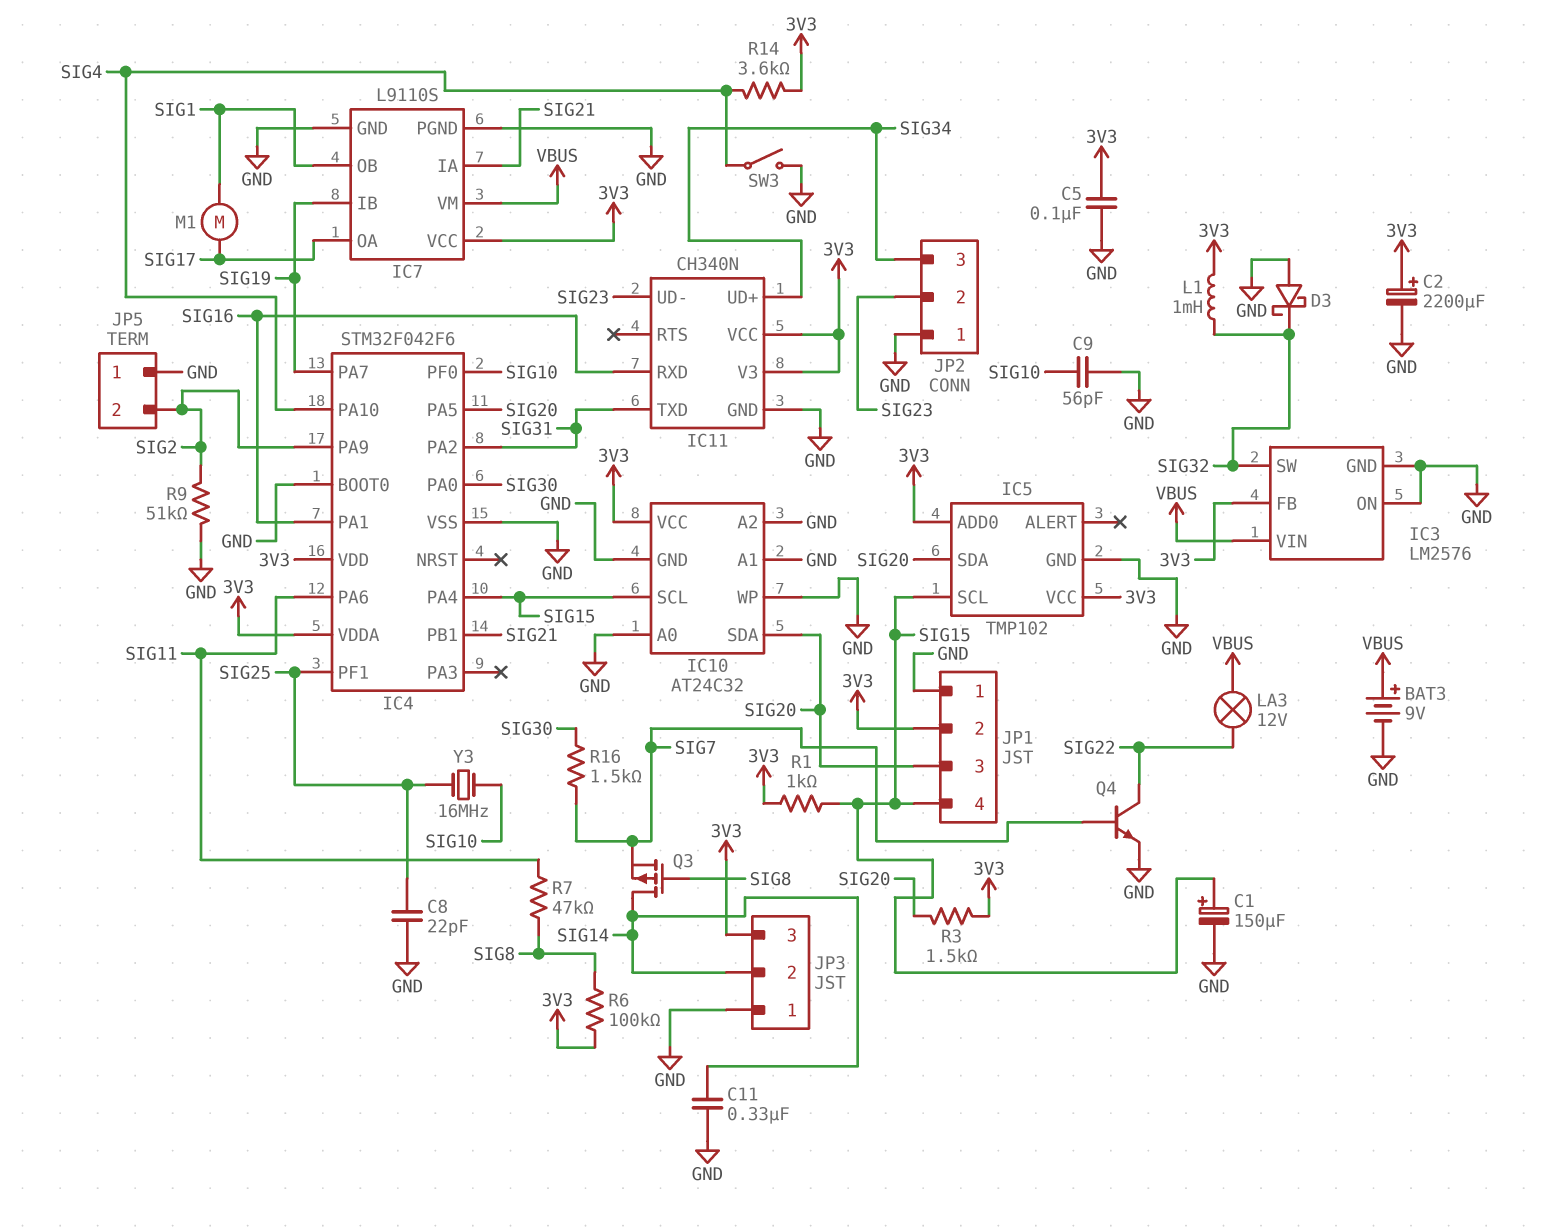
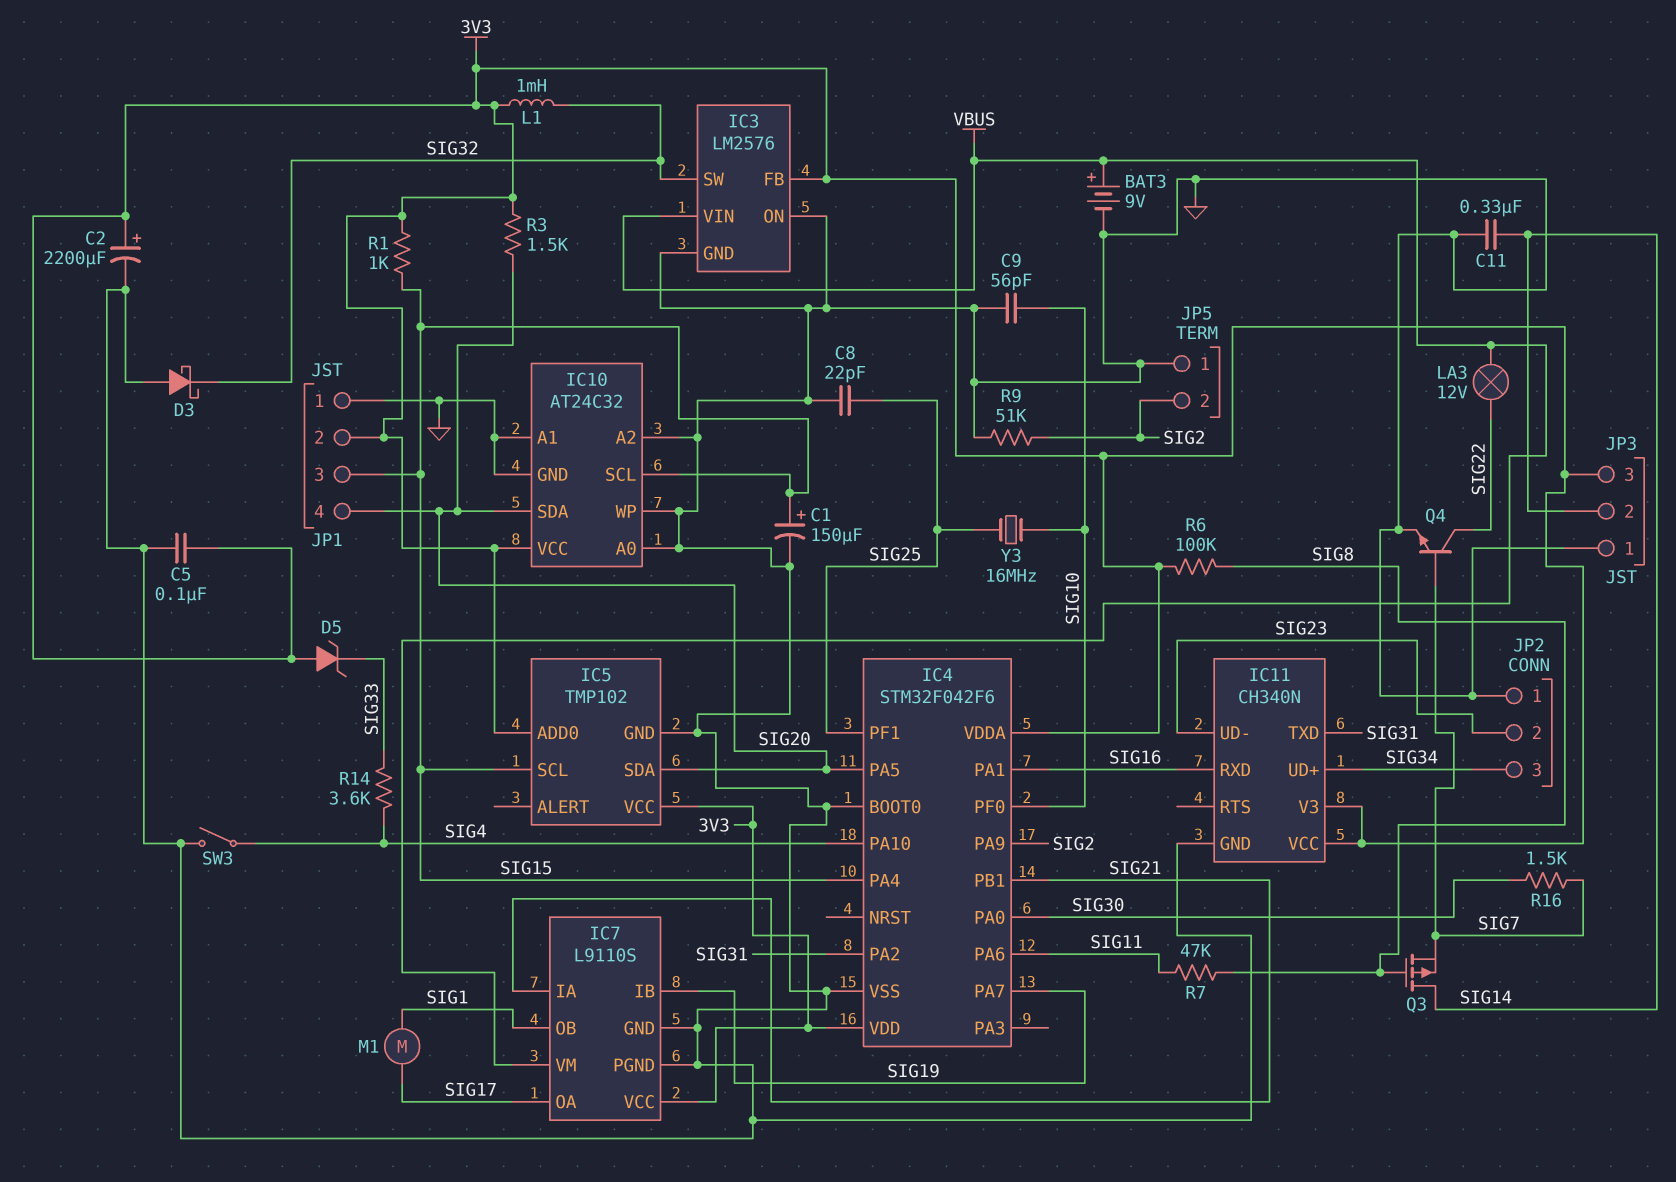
D5: none -> zener (A 3V3, K SIG33)
JP1 pin 3: SIG20 -> SIG15
JP1 pin 4: SIG15 -> SIG20
R14: 3.6k (3V3, SIG4) -> 3.6k (SIG4, SIG33)

